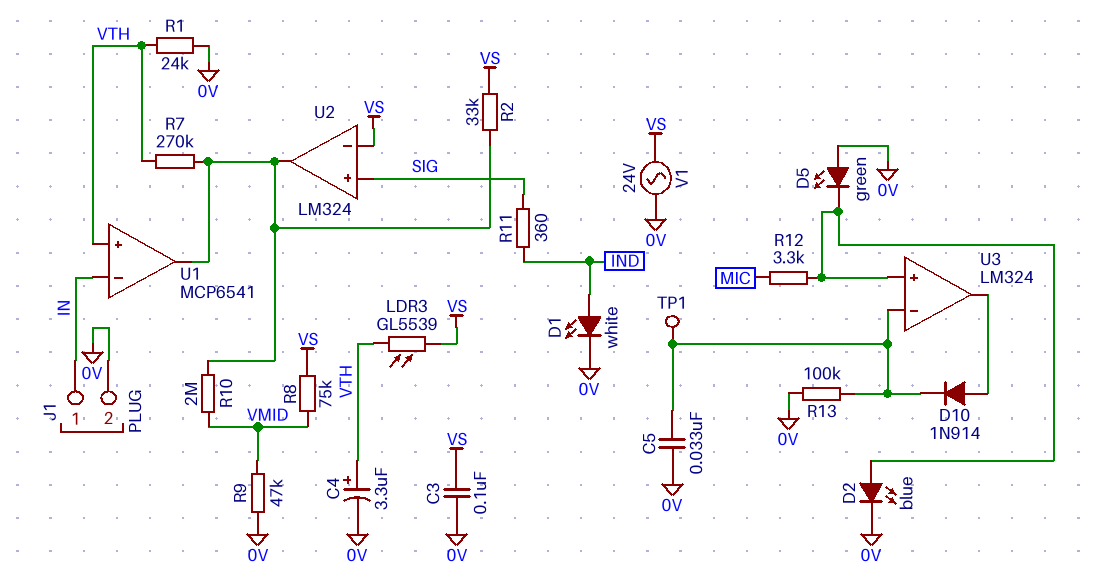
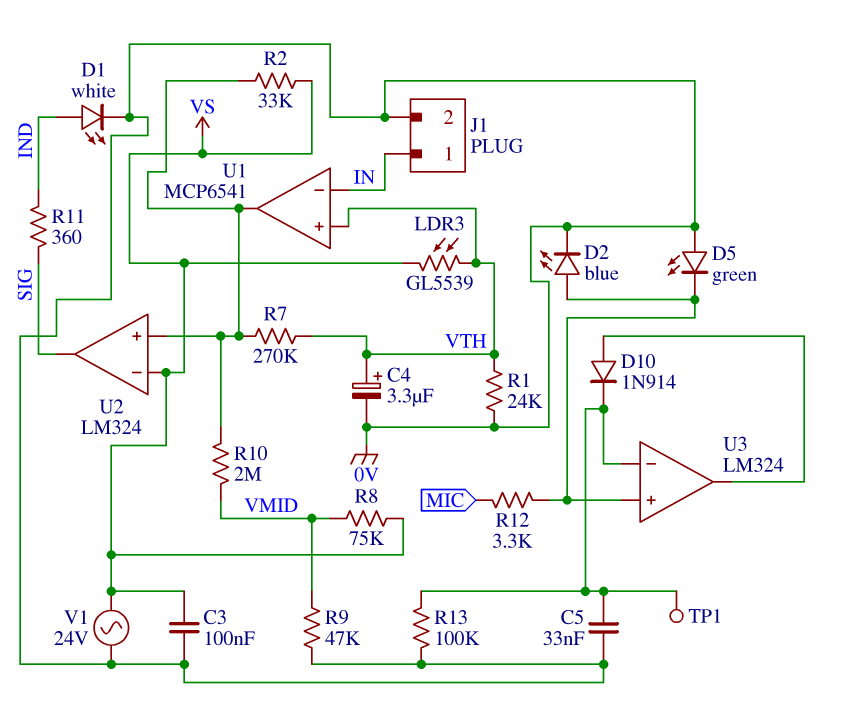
U2 pin in+: SIG -> U1/out
U2 pin out: U1/out -> SIG

